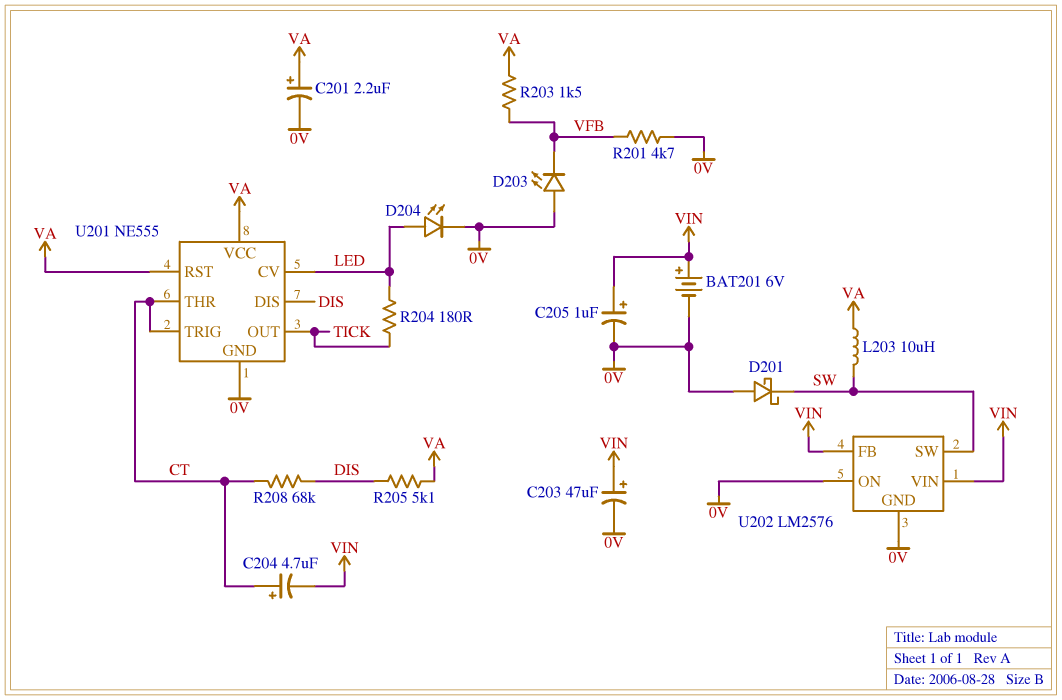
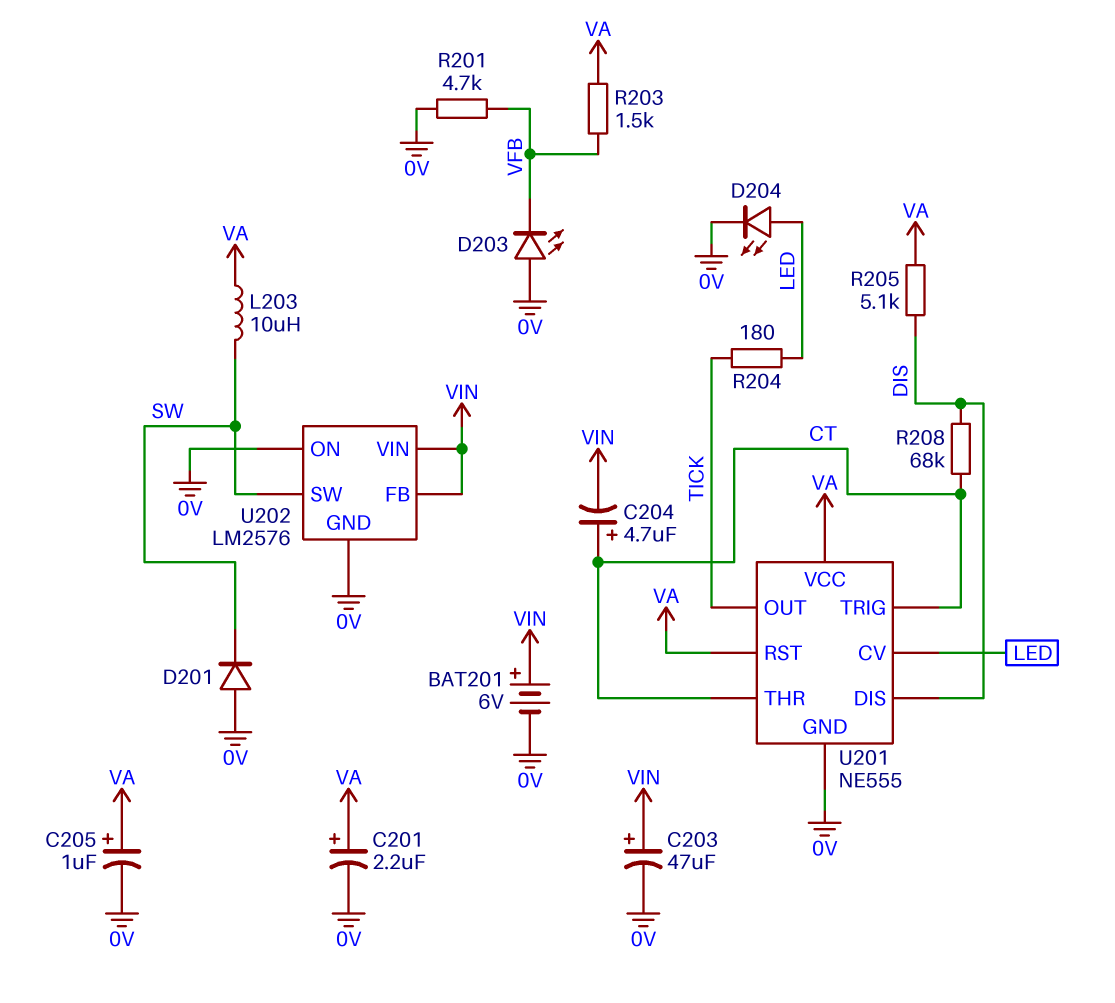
C205: 1uF (plus VIN, minus 0V) -> 1uF (plus VA, minus 0V)
D201: schottky (A 0V, K SW) -> diode (A 0V, K SW)

